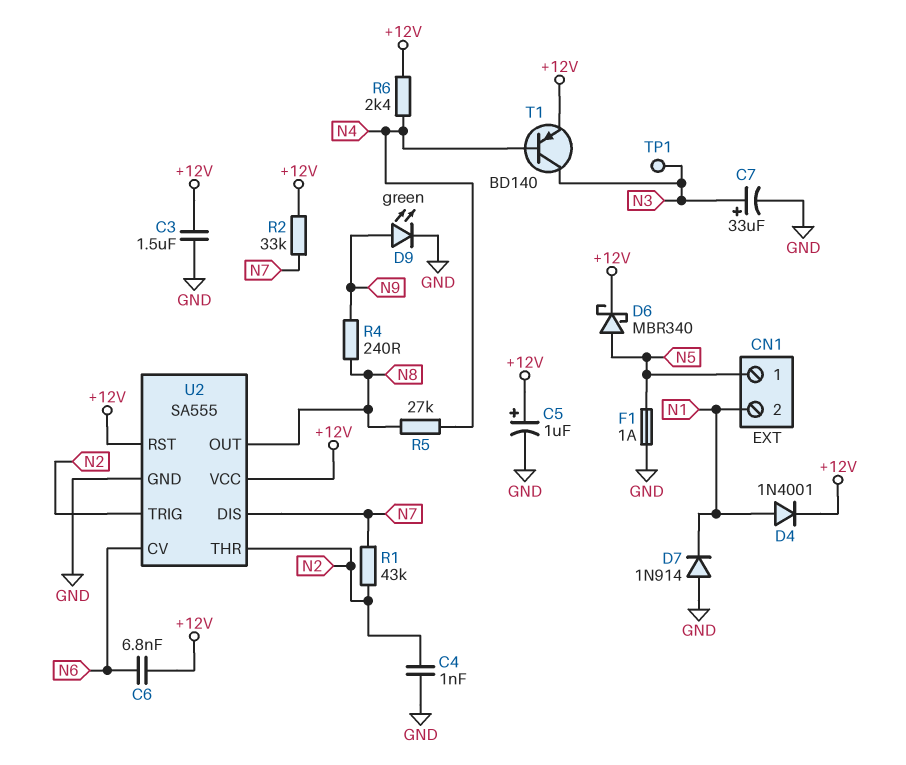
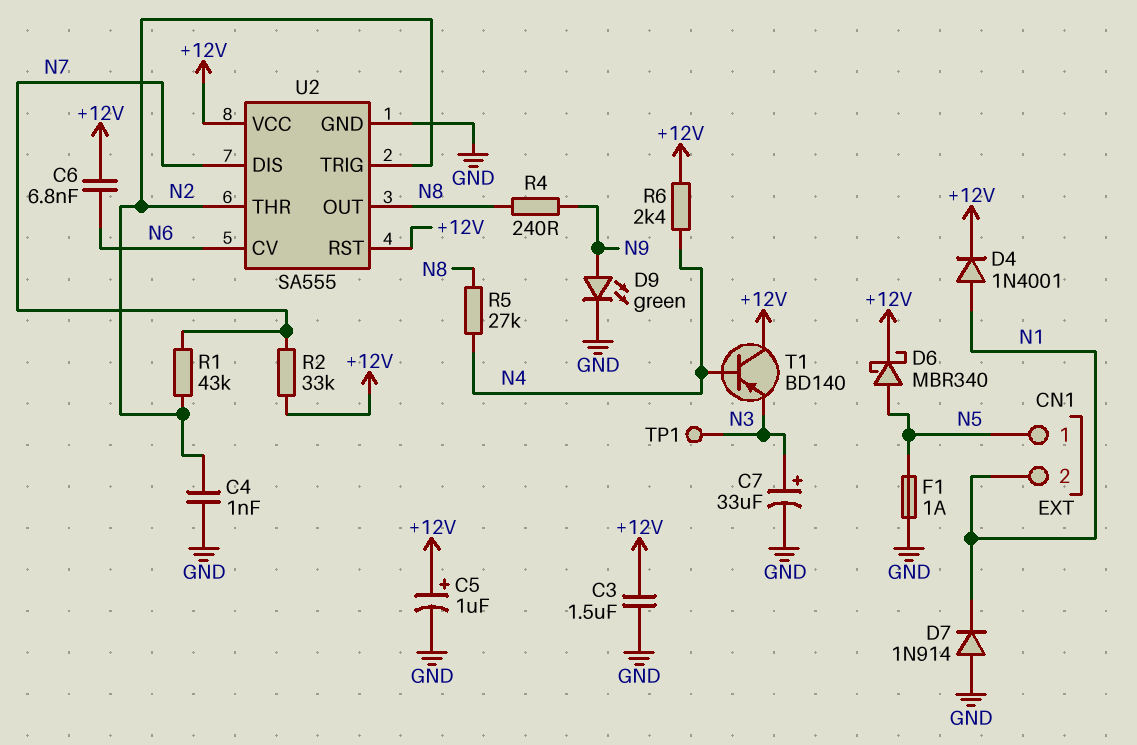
T1: PNP BD140 (B N4, C N3, E +12V) -> PNP BD140 (B N4, C +12V, E N3)

